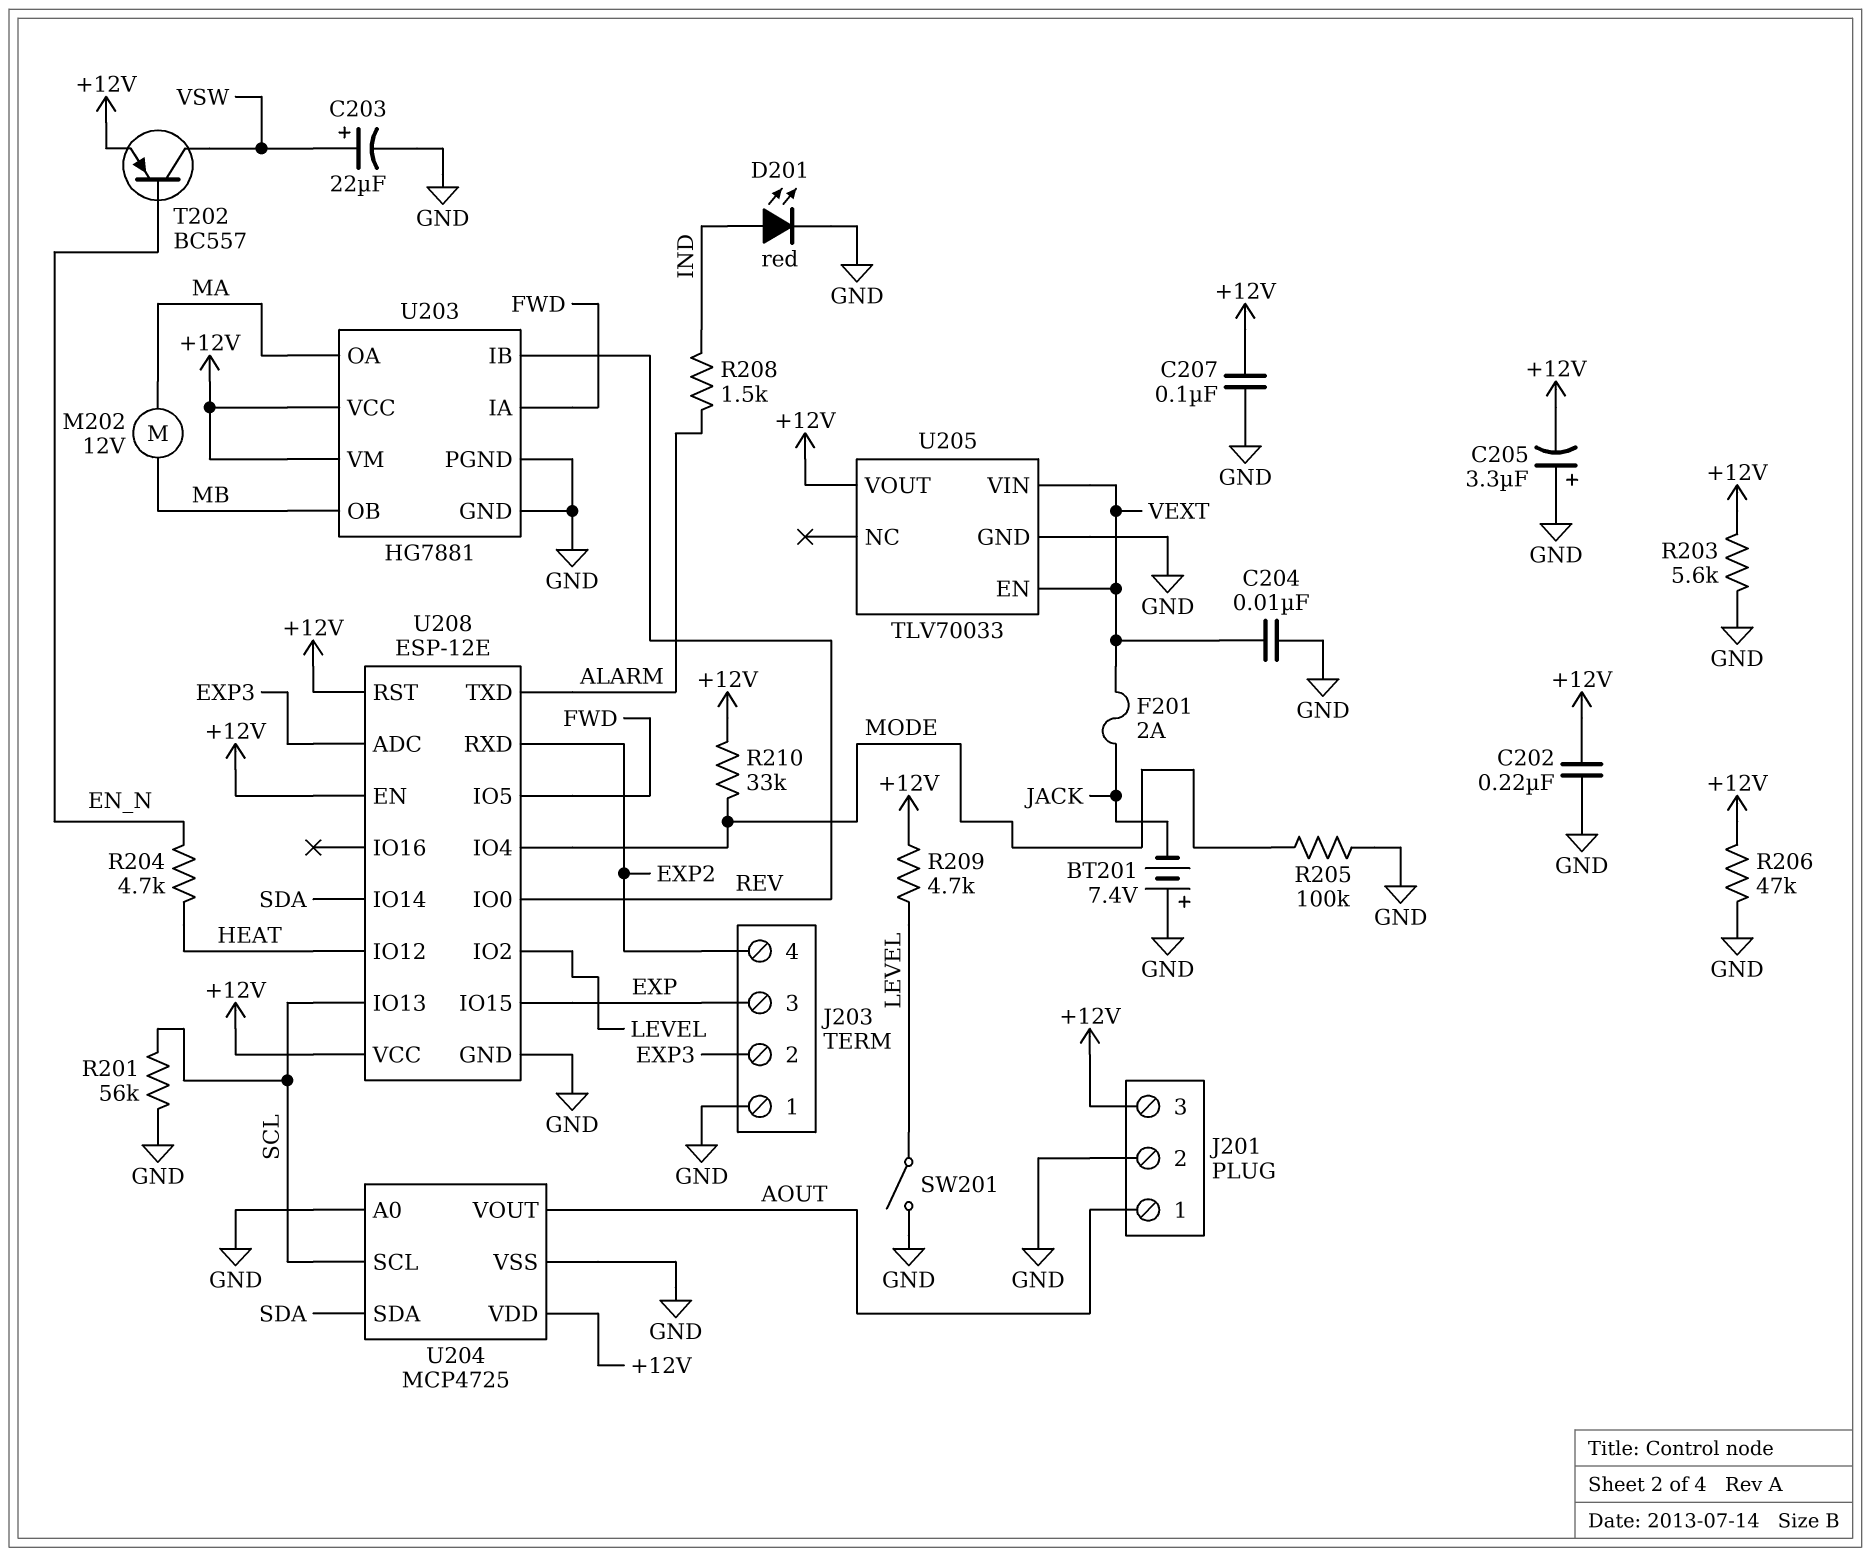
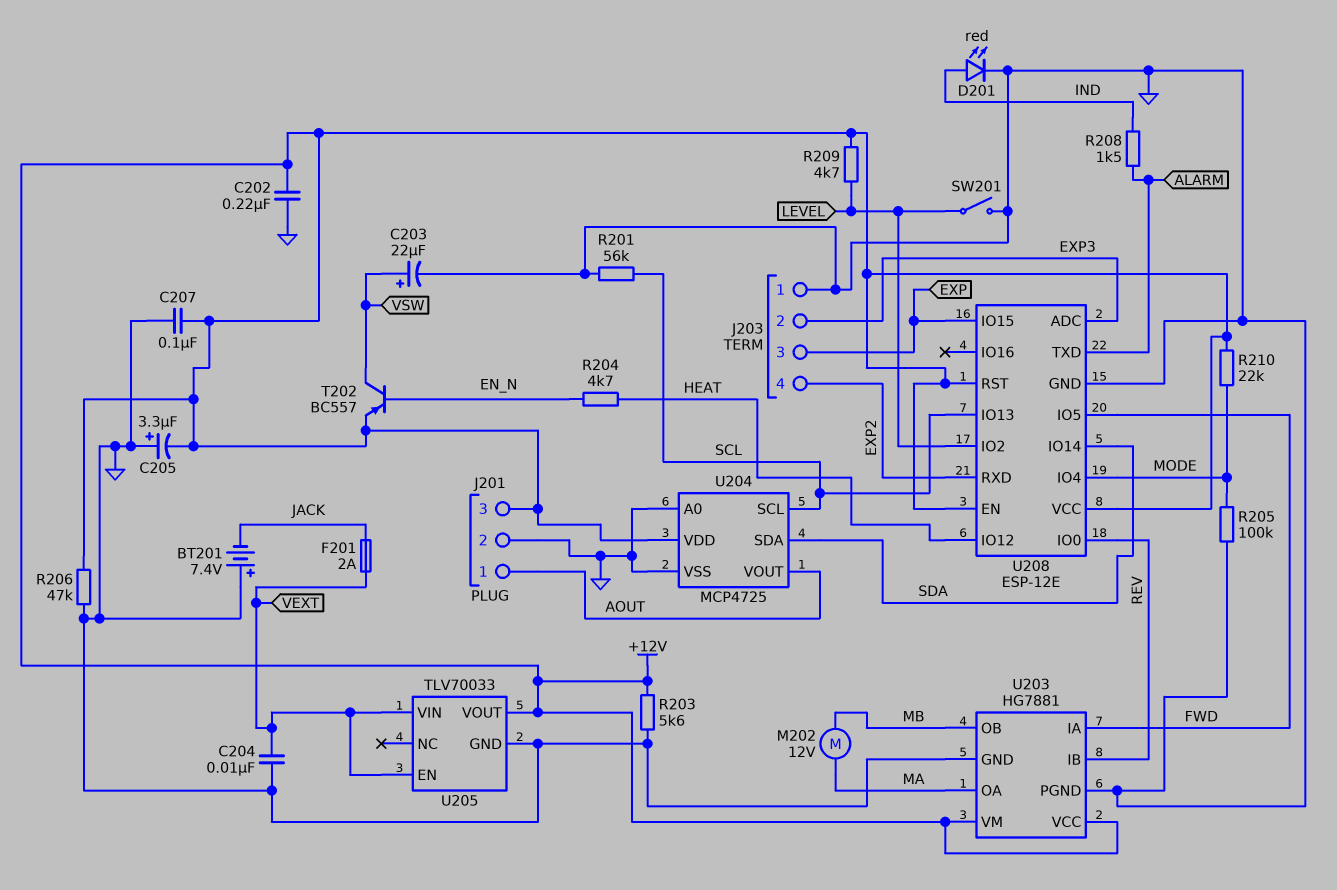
R210: 33k (+12V, MODE) -> 22k (+12V, MODE)

